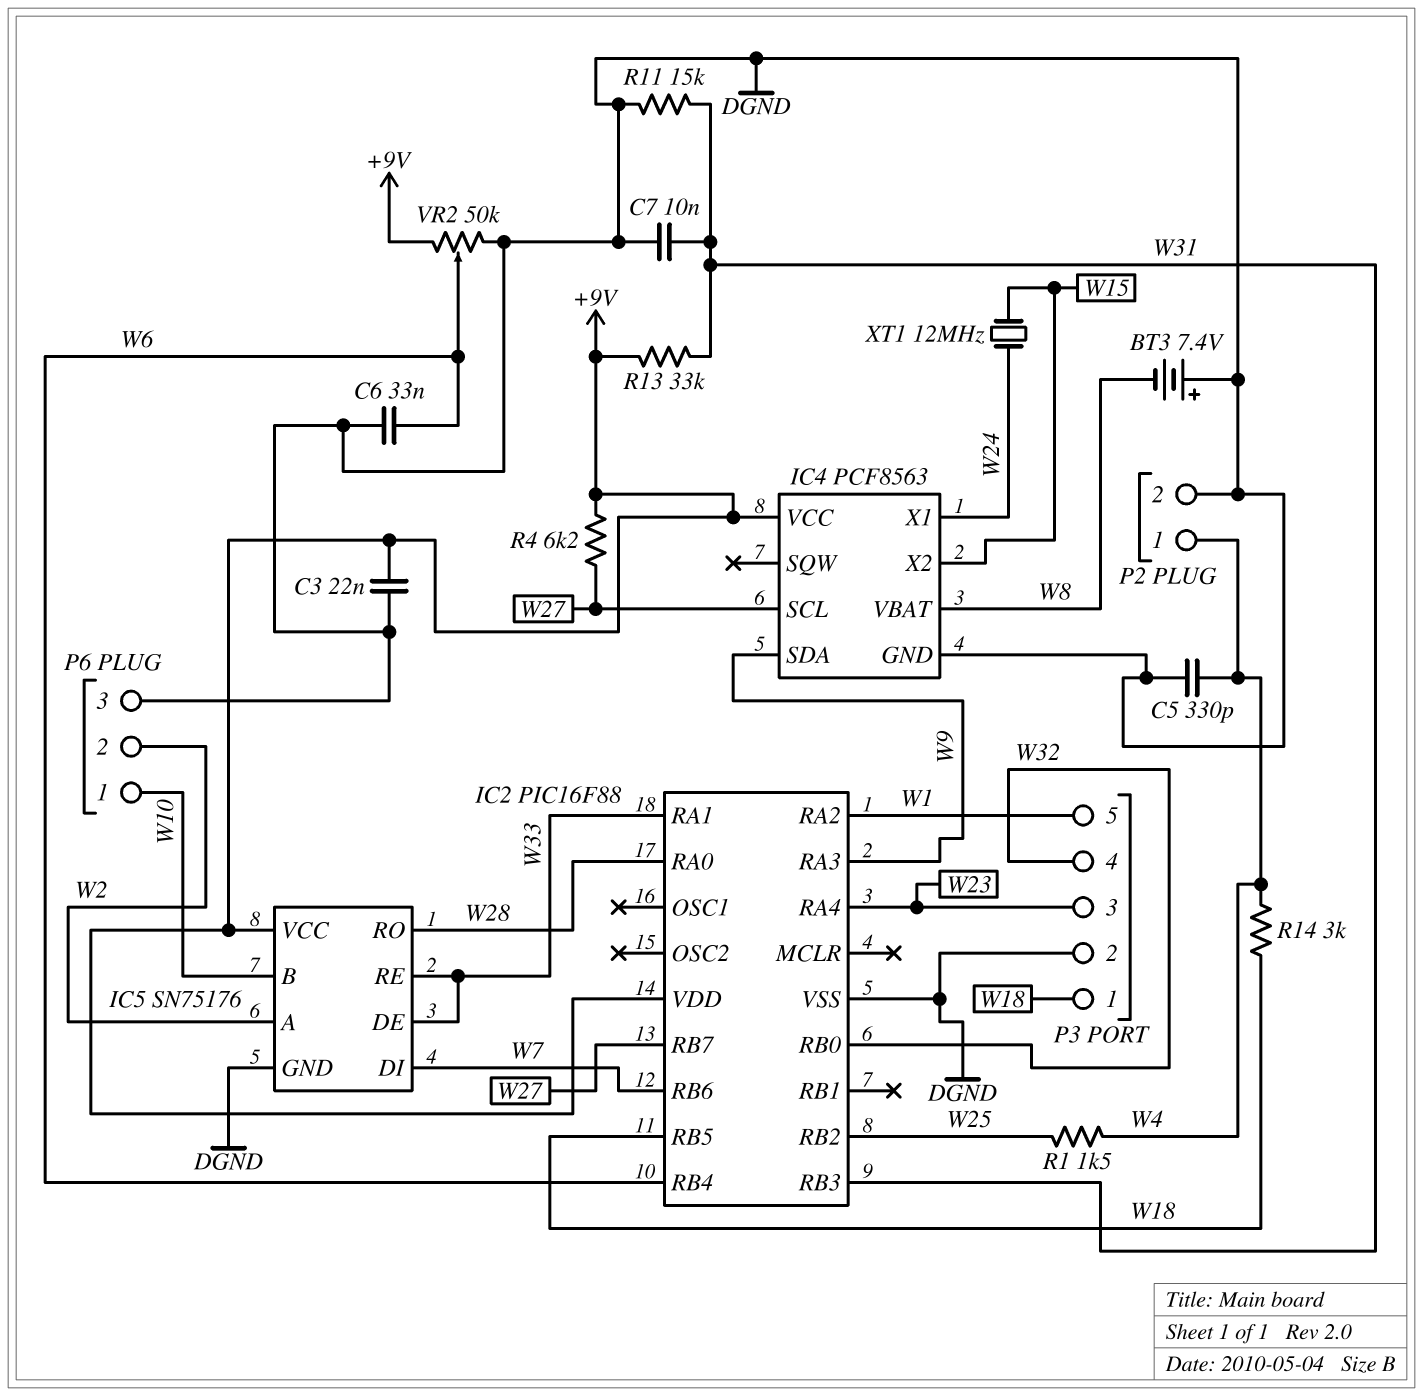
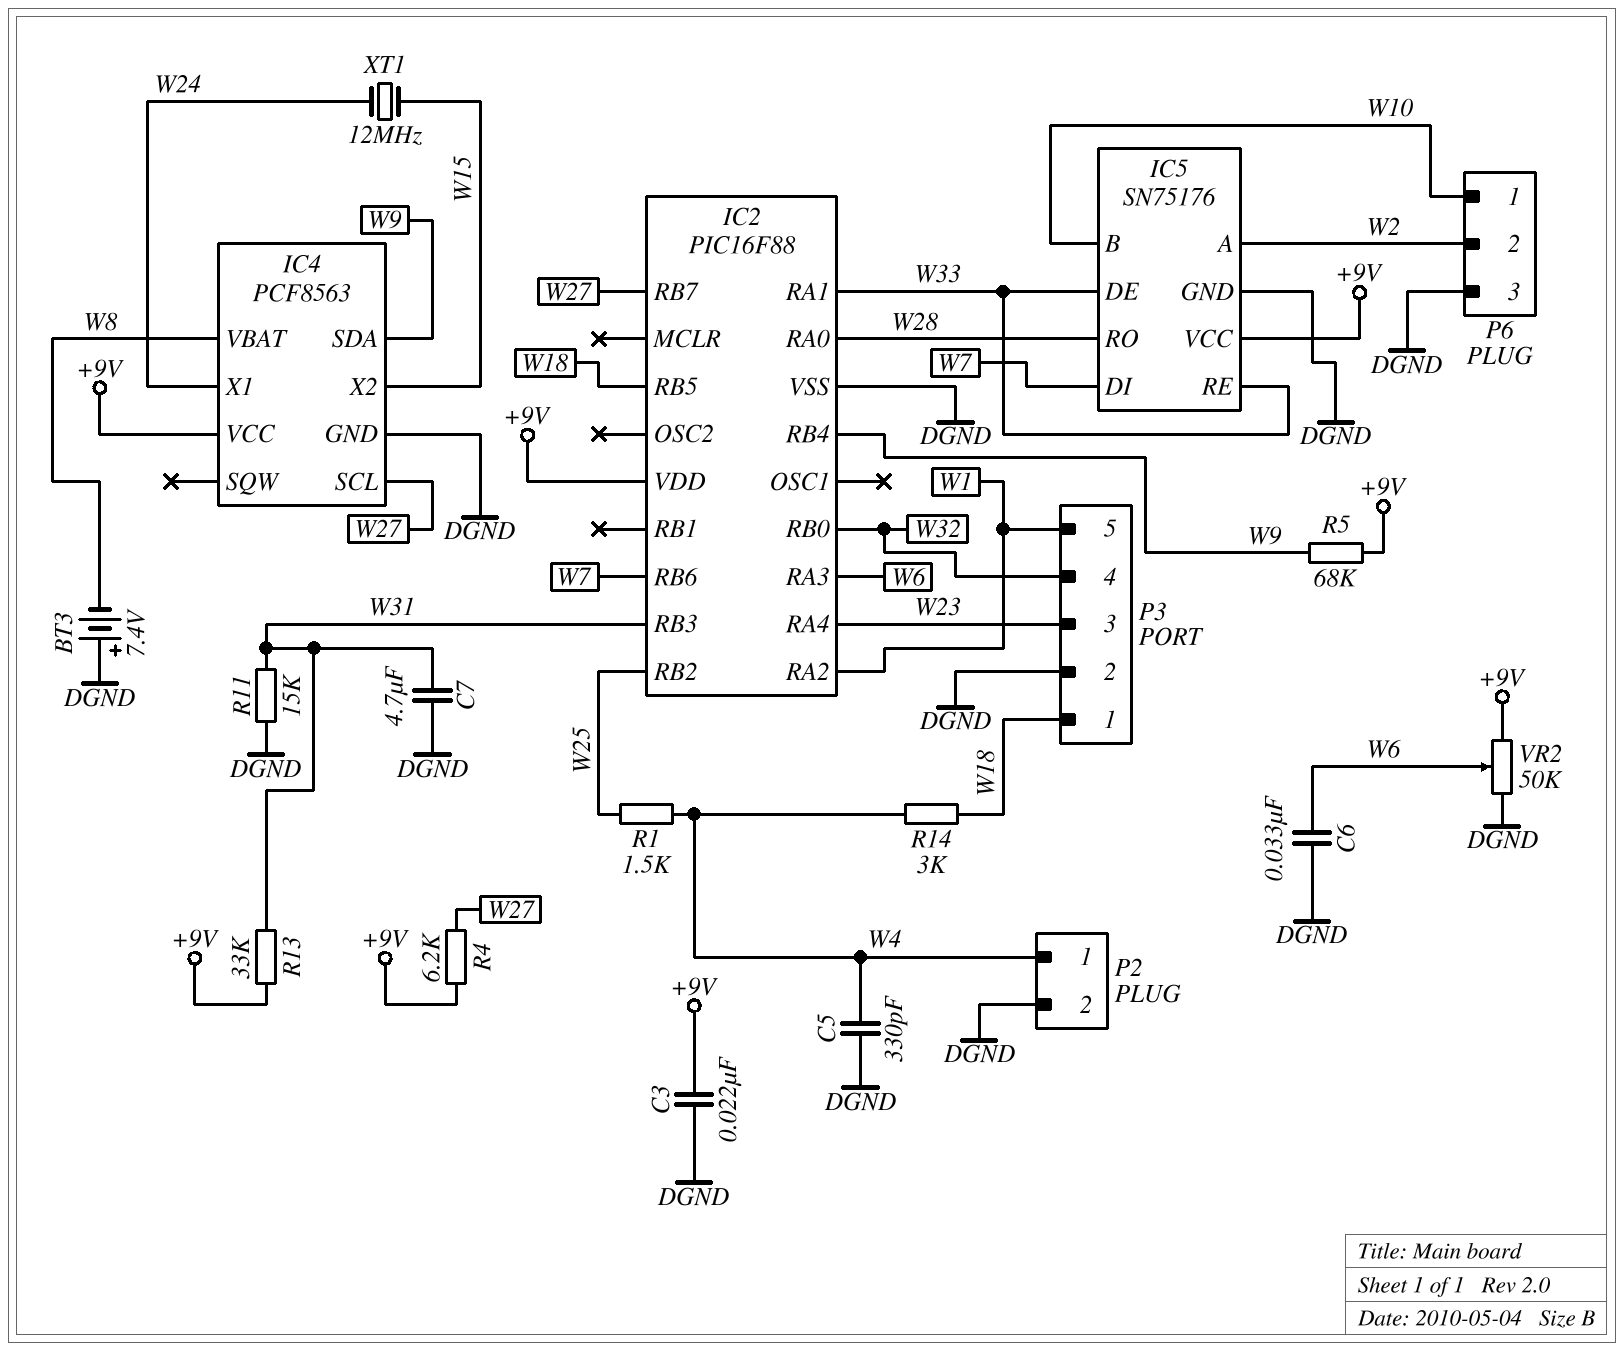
C7: 10nF (DGND, W31) -> 4.7uF (DGND, W31)
IC2 pin RA3: W9 -> W6
IC2 pin RB4: W6 -> W9
R5: none -> 68k (+9V, W9)

